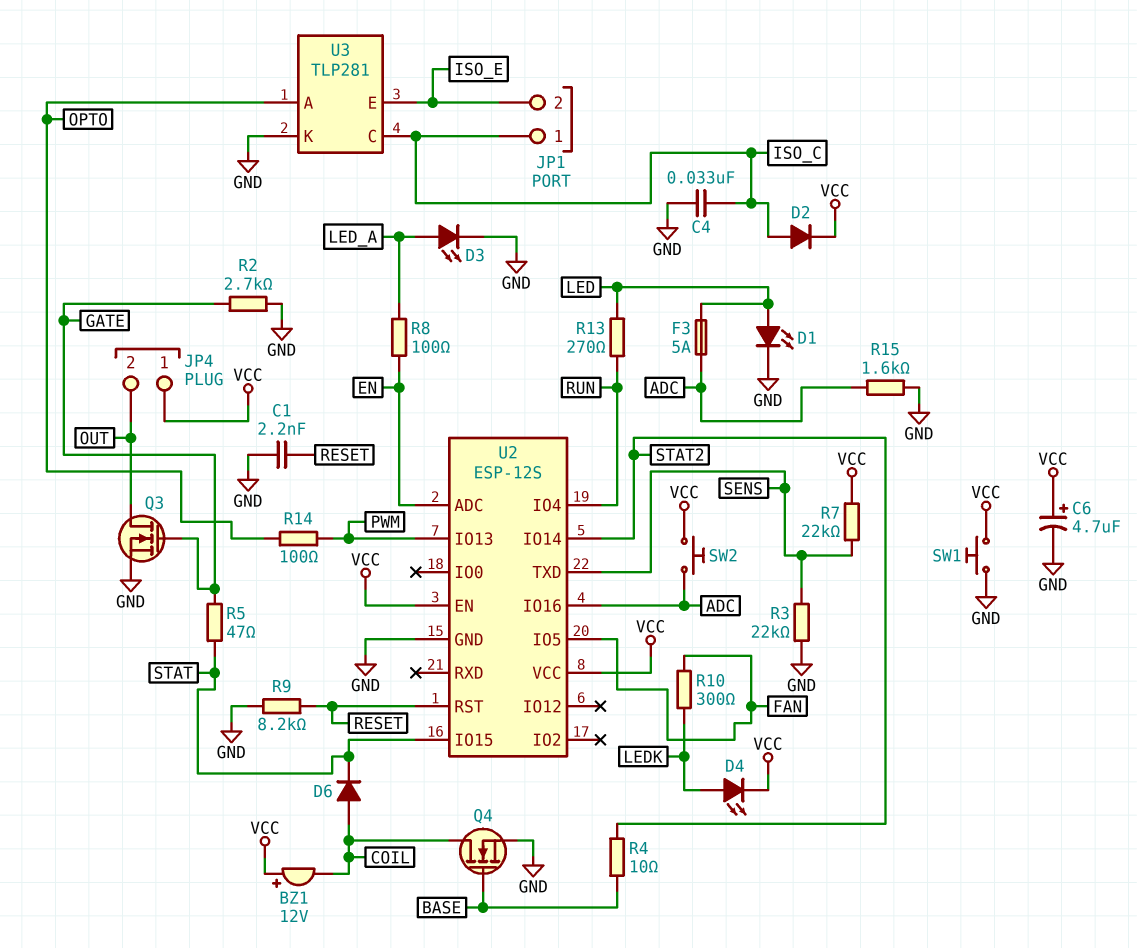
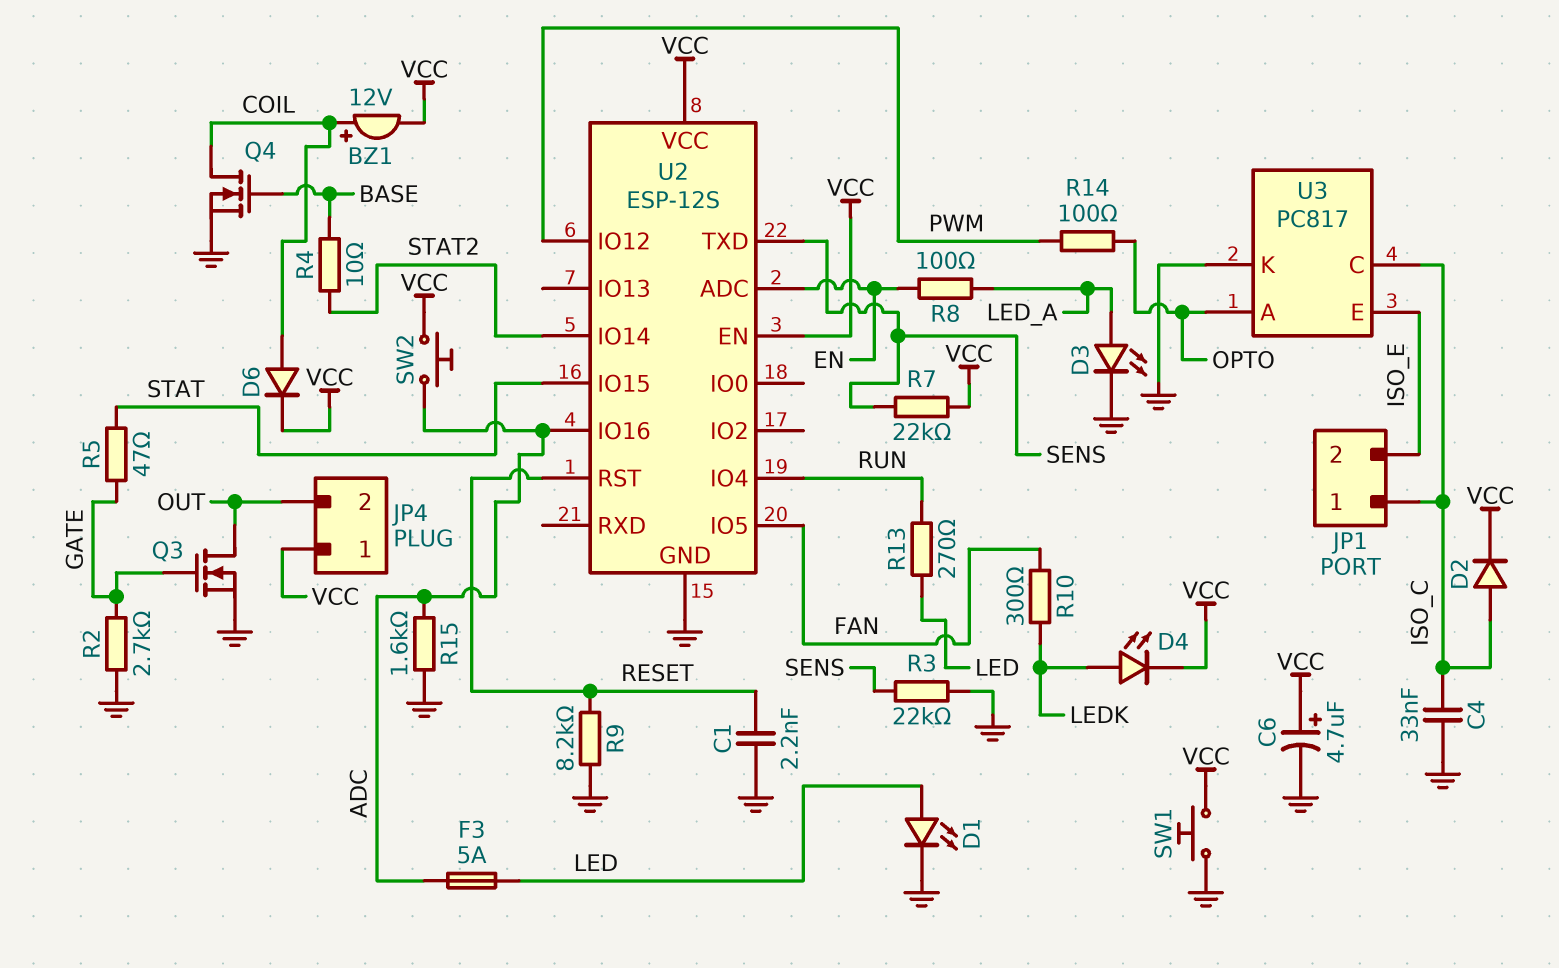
BZ1: buzzer 12V (plus VCC, minus COIL) -> buzzer 12V (plus COIL, minus VCC)
D6: diode (A COIL, K STAT) -> diode (A COIL, K VCC)
U2 pin IO12: none -> PWM
U2 pin IO13: PWM -> none
U3: TLP281 -> PC817

